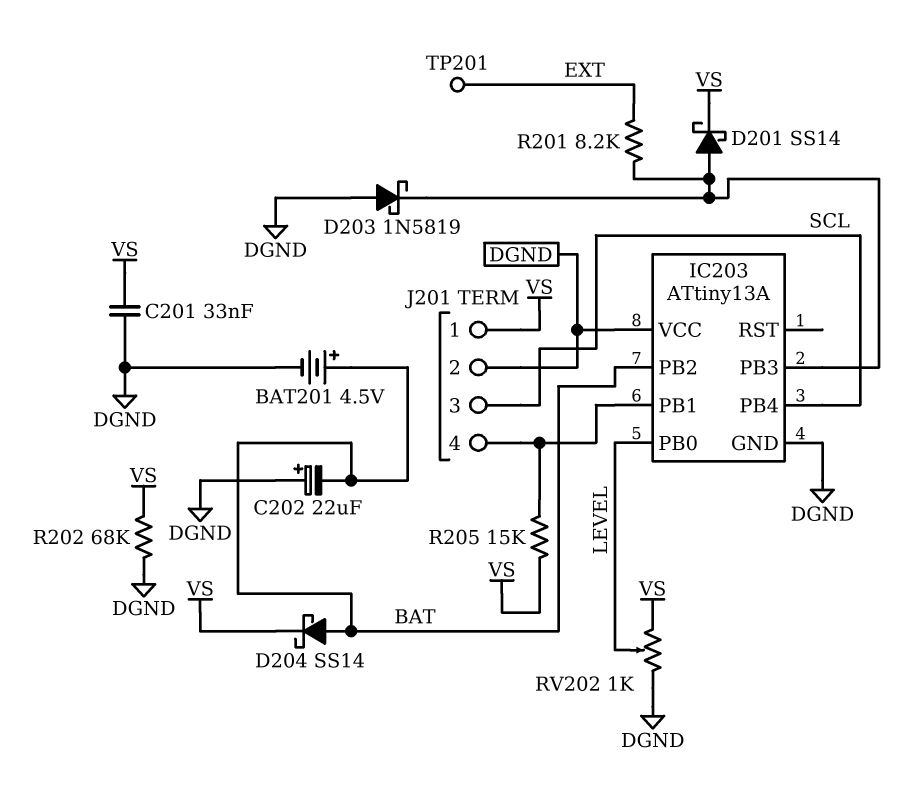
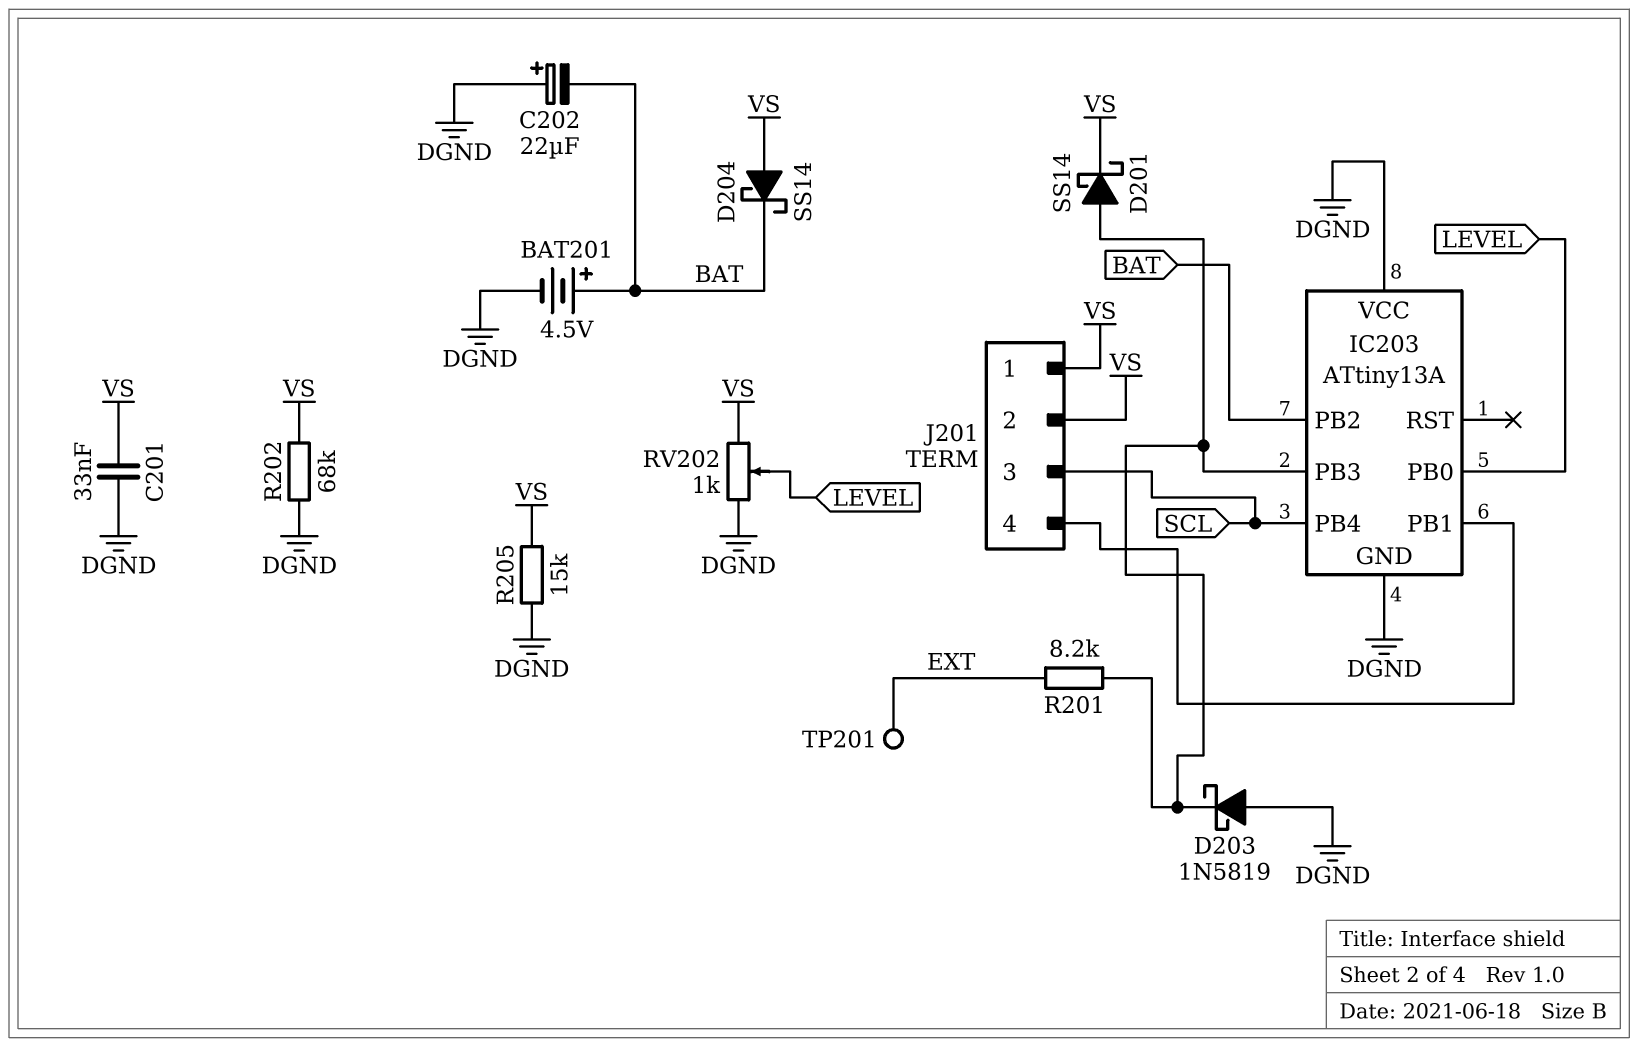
D204: schottky SS14 (A BAT, K VS) -> schottky SS14 (A VS, K BAT)
J201 pin 2: DGND -> VS
R205: 15k (IC203/PB1, VS) -> 15k (DGND, VS)

